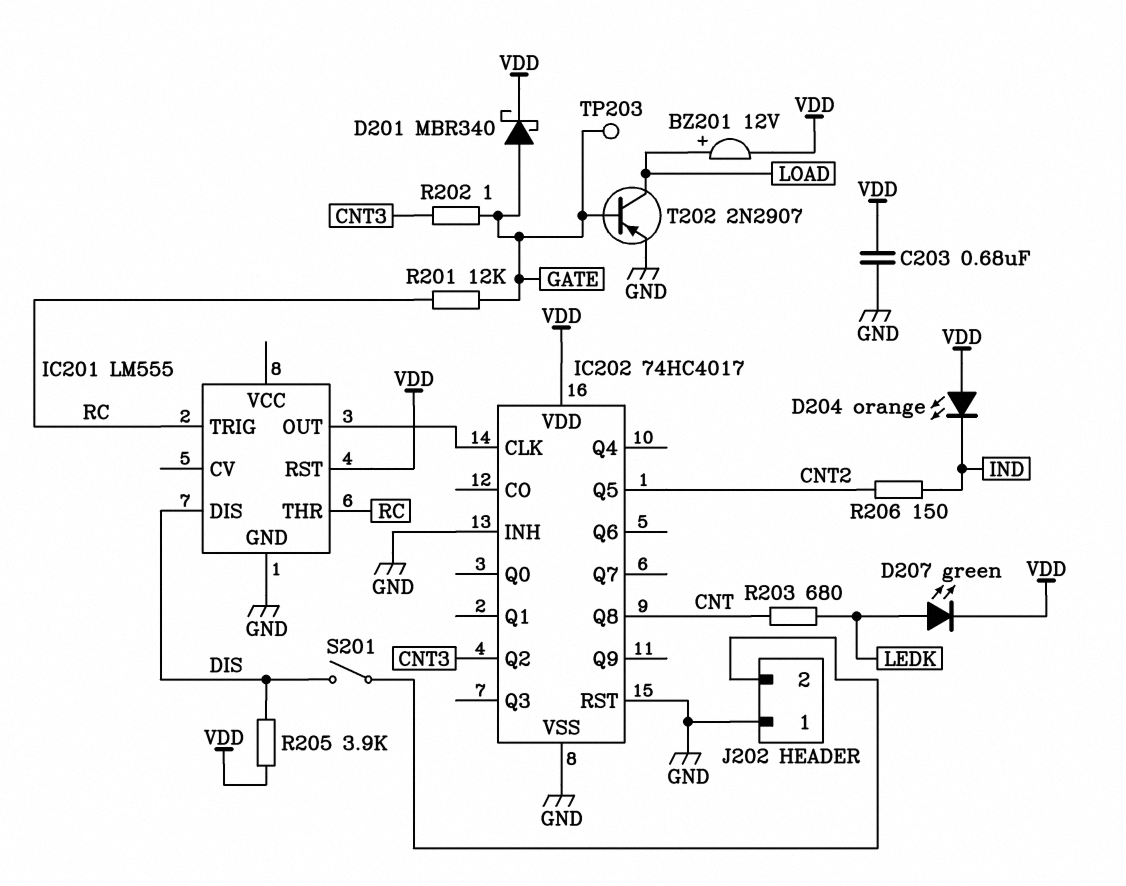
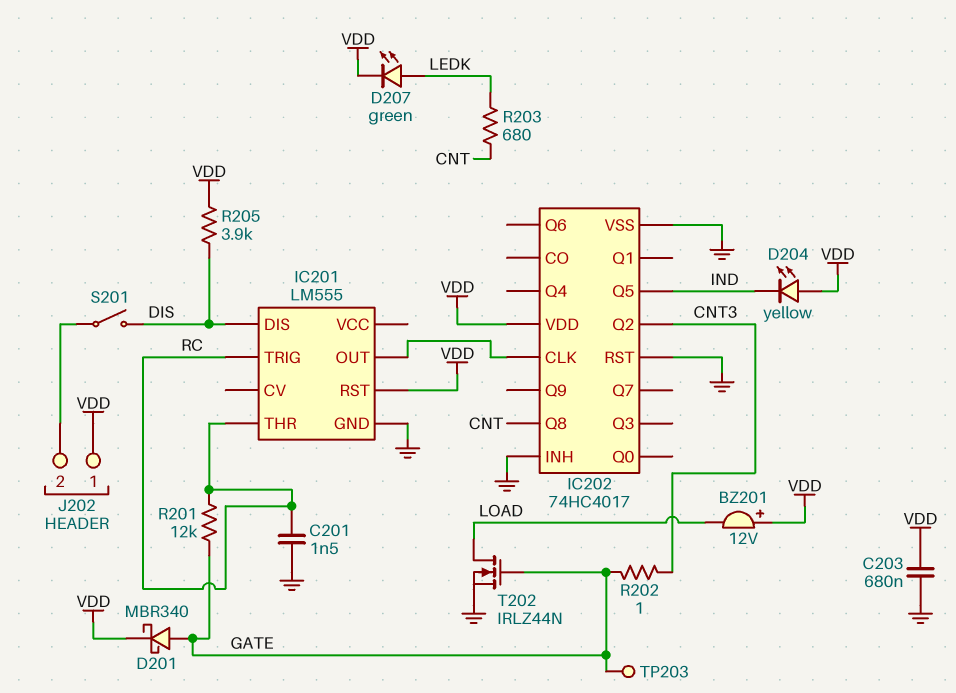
BZ201: buzzer 12V (plus LOAD, minus VDD) -> buzzer 12V (plus VDD, minus LOAD)
C201: none -> 1.5nF (GND, RC)
D204: LED orange (A VDD, K IND) -> LED yellow (A VDD, K IND)
IC202 pin Q5: CNT2 -> IND
J202 pin 1: GND -> VDD
R206: 150 (CNT2, IND) -> none
T202: PNP 2N2907 (B GATE, C LOAD, E GND) -> NMOS IRLZ44N (G GATE, D LOAD, S GND)

